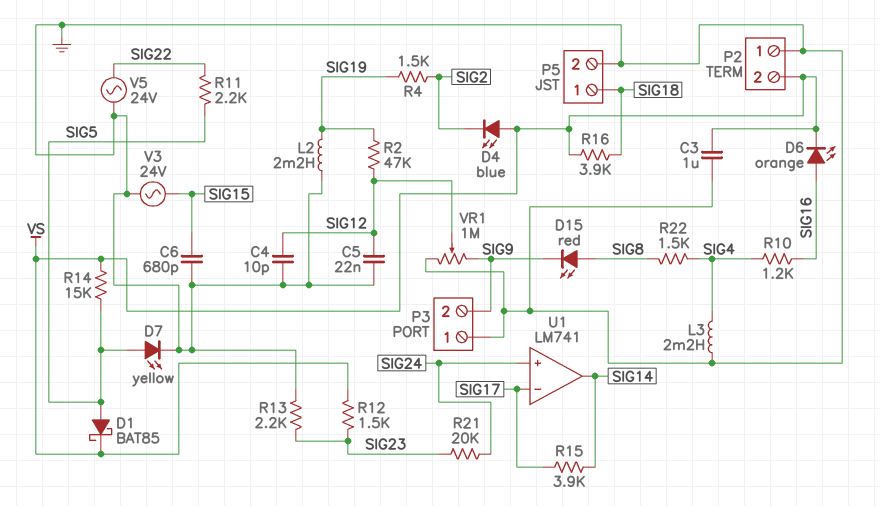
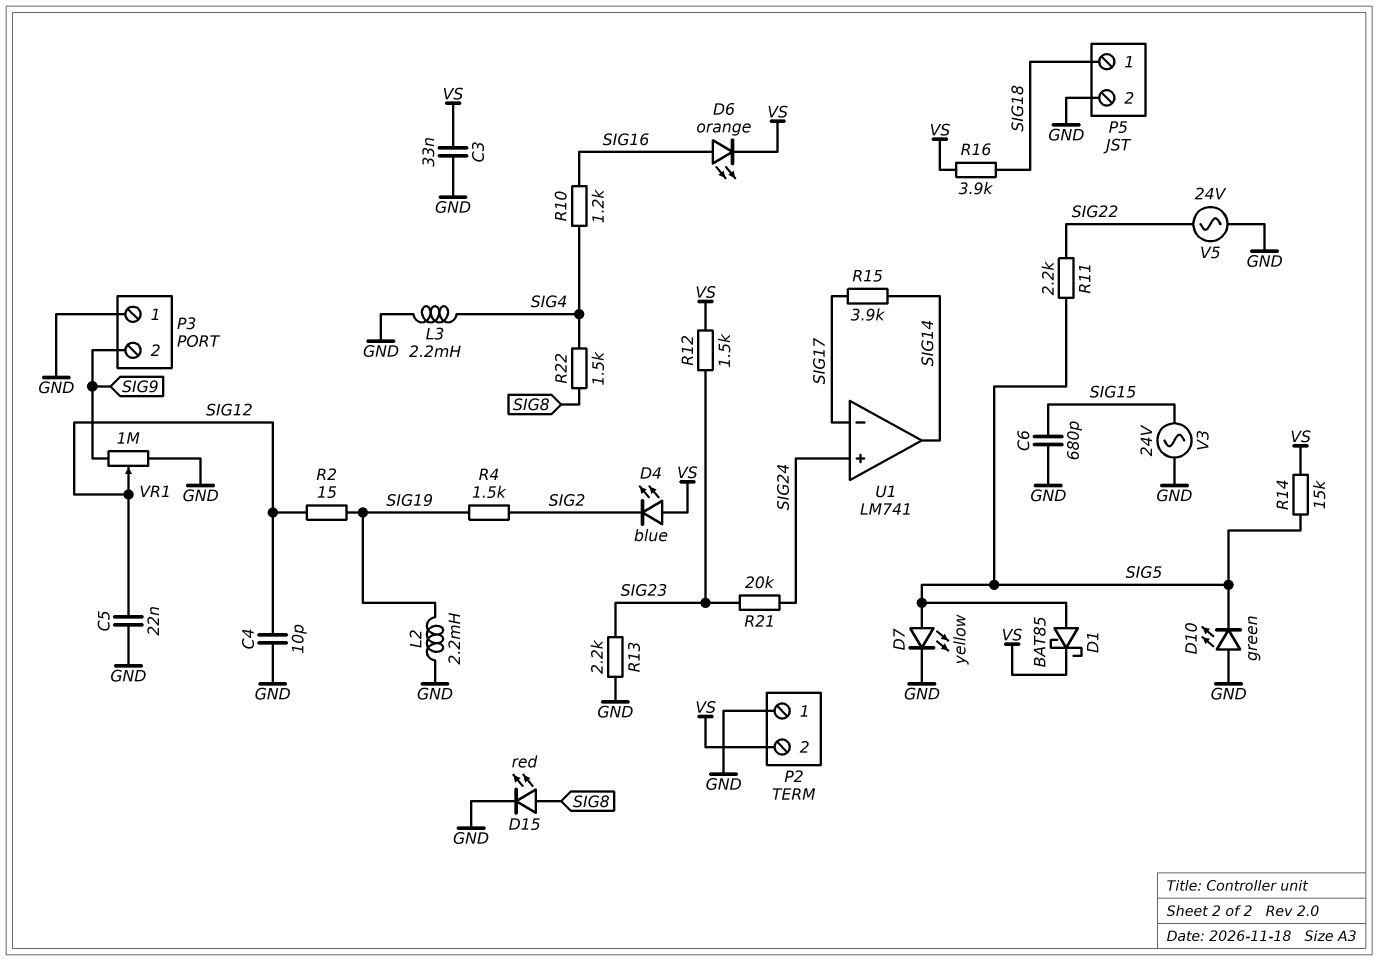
C3: 1uF (GND, VS) -> 33nF (GND, VS)
D10: none -> LED green (A GND, K SIG5)
D15: LED red (A SIG8, K SIG9) -> LED red (A SIG8, K GND)
R2: 47k (SIG12, SIG19) -> 15 (SIG12, SIG19)

